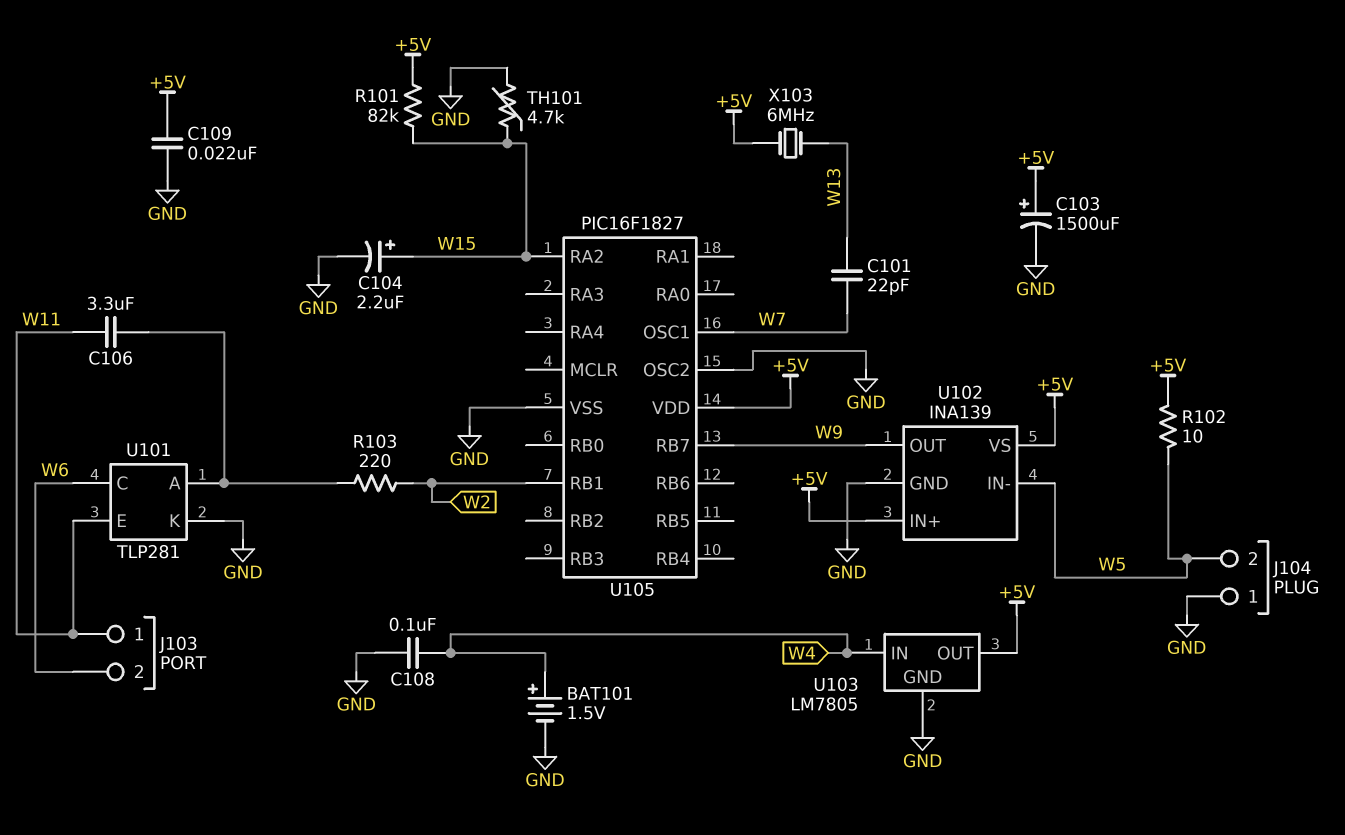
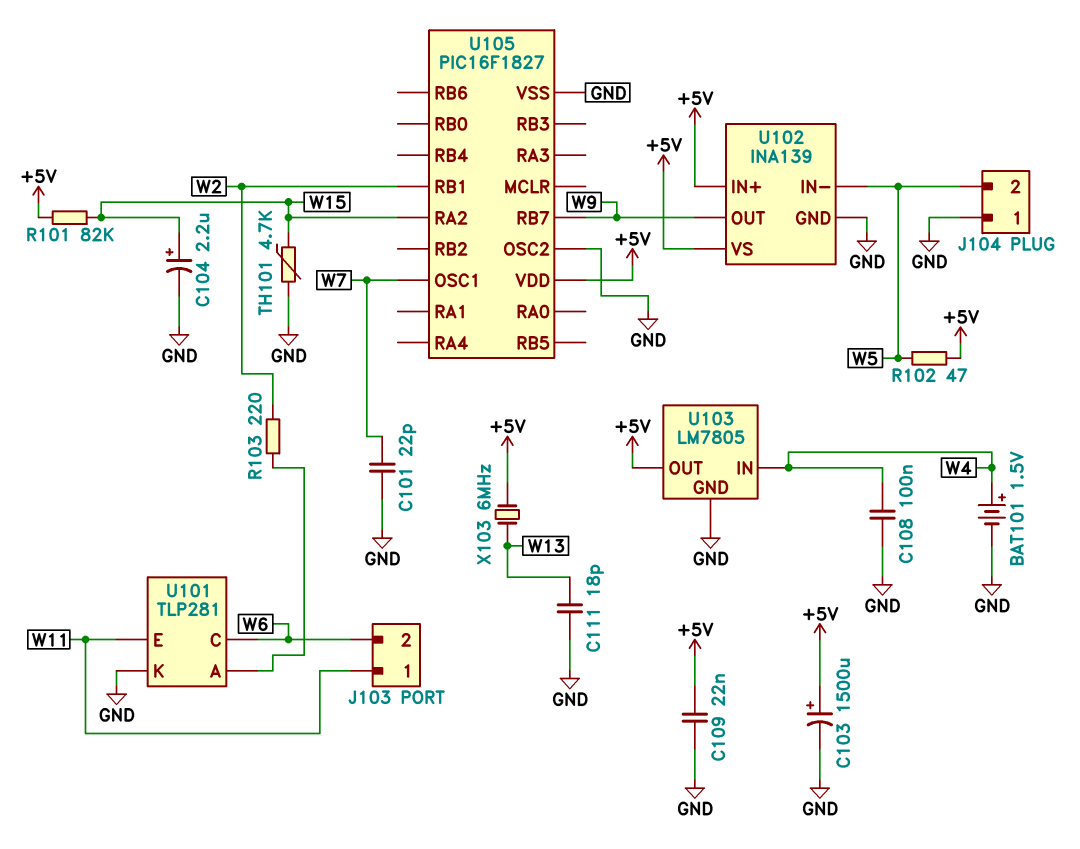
C101: 22pF (W7, W13) -> 22pF (GND, W7)
C106: 3.3uF (U101/A, W11) -> none
C111: none -> 18pF (GND, W13)
R102: 10 (+5V, W5) -> 47 (+5V, W5)

